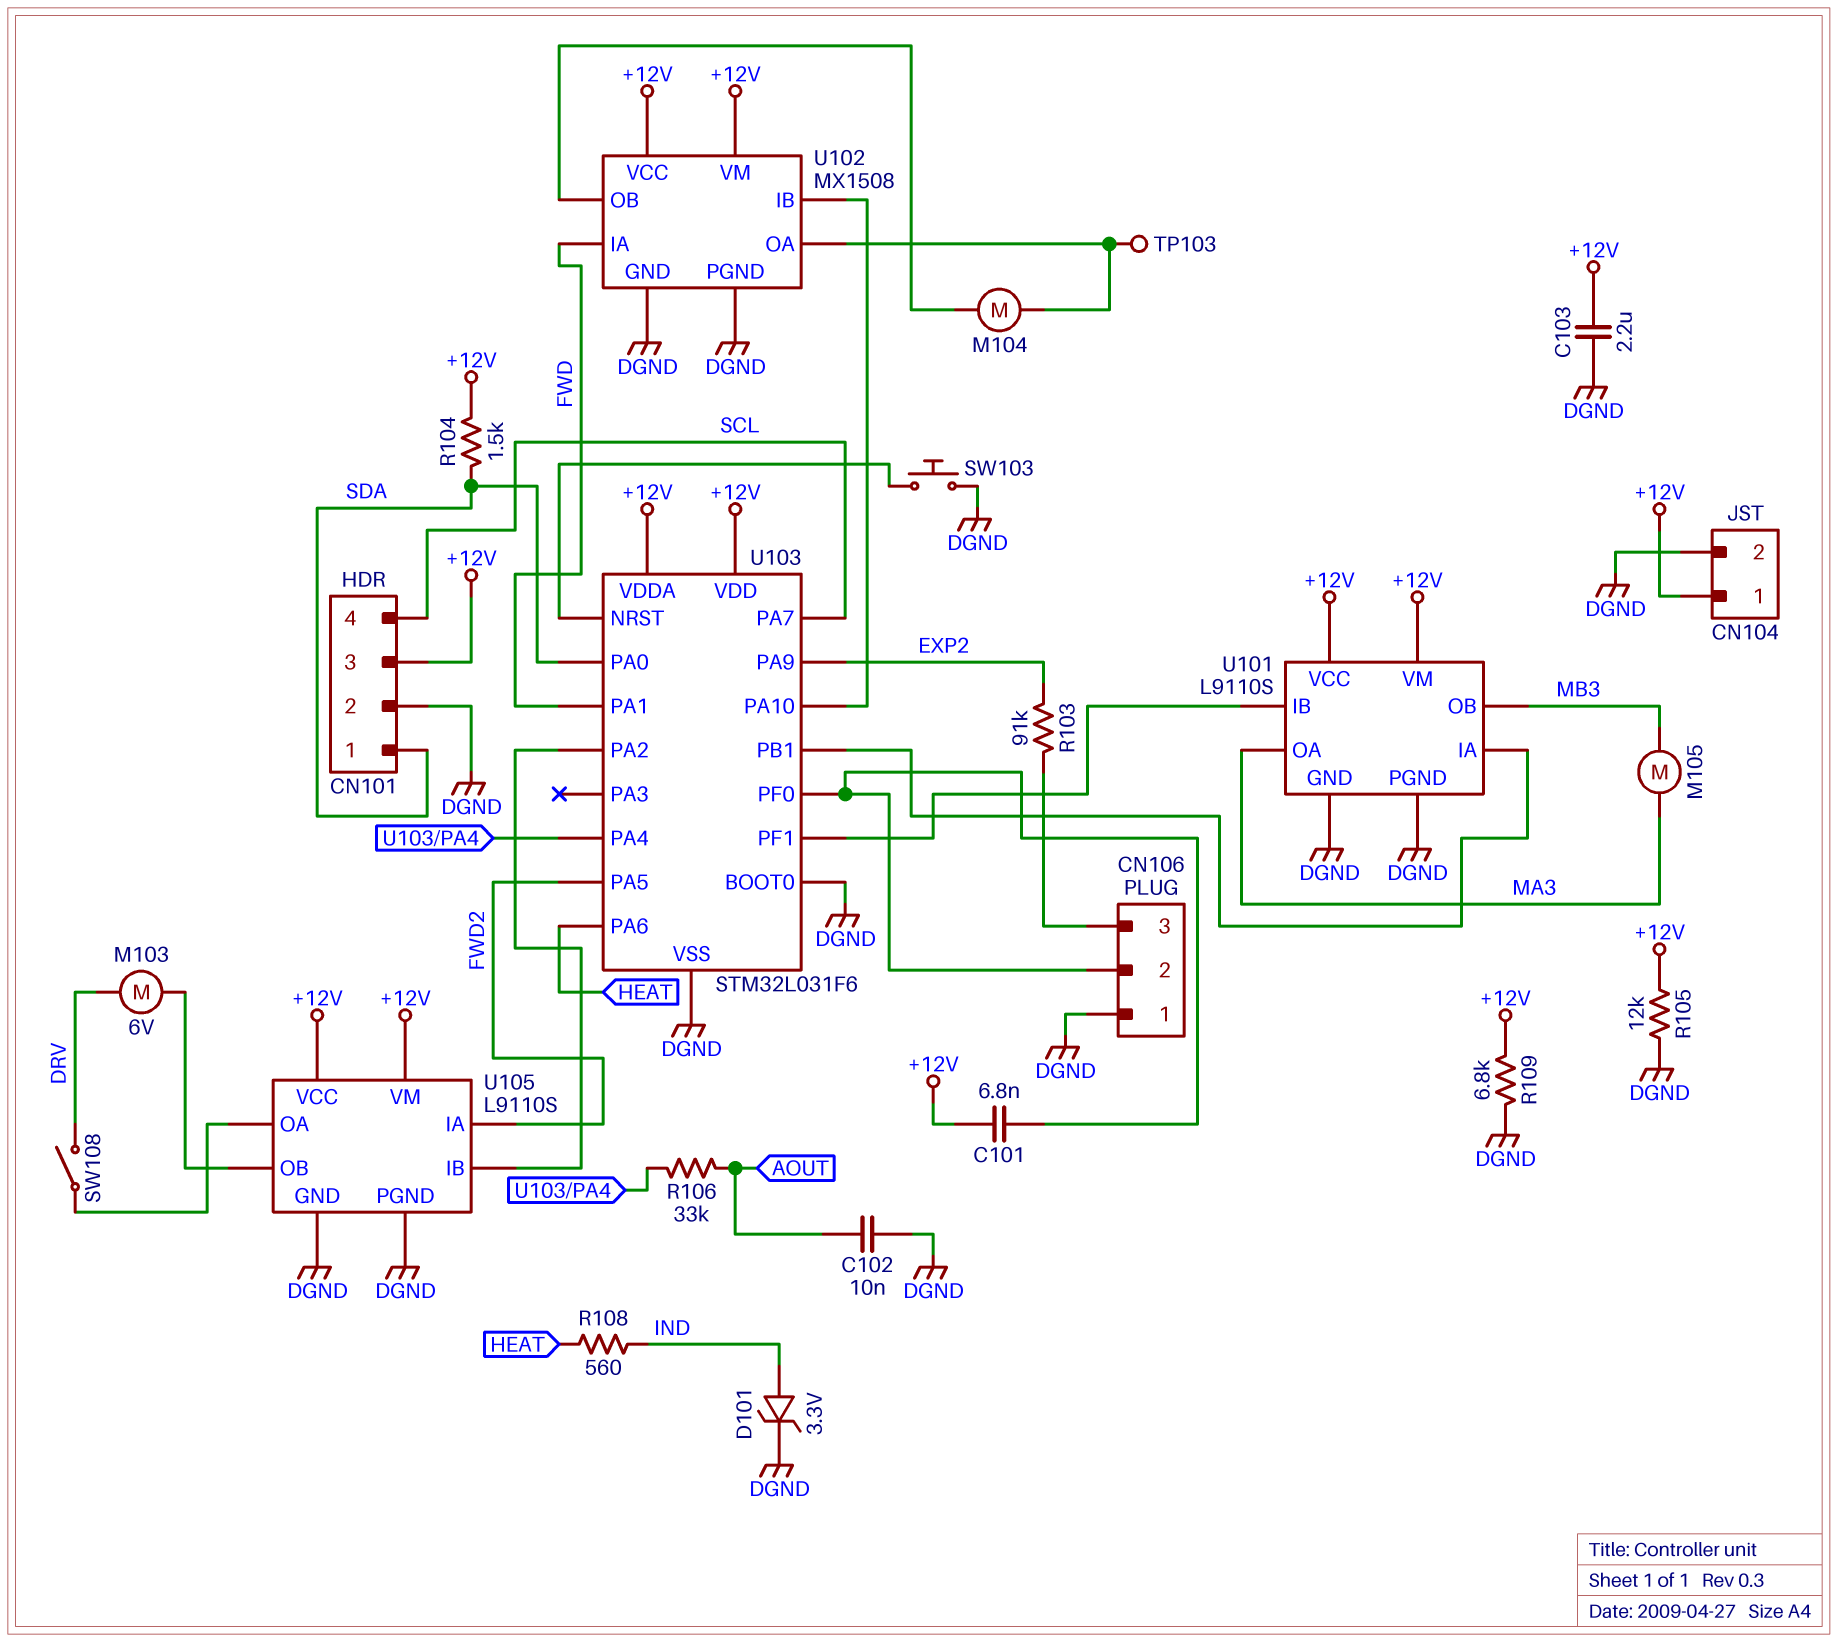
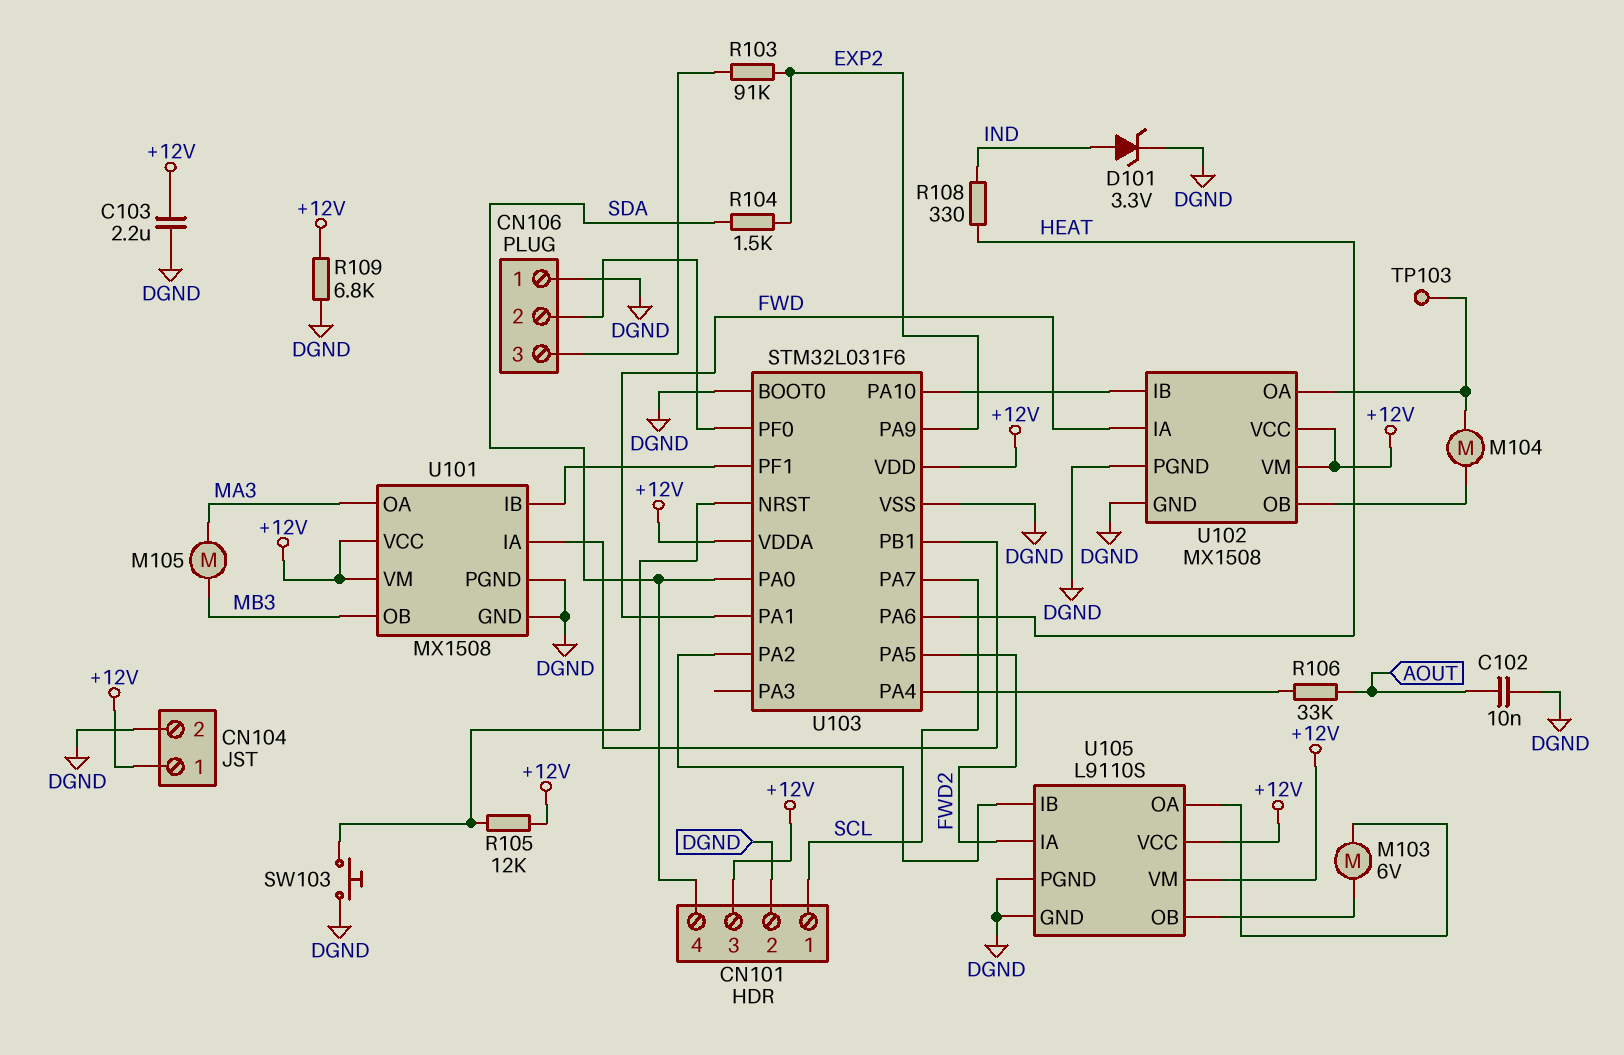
C101: 6.8nF (+12V, CN106/2) -> none
CN101 pin 1: SDA -> SCL
CN101 pin 4: SCL -> SDA
M103: motor 6V (DRV, U105/OB) -> motor 6V (U105/OA, U105/OB)
R104: 1.5k (+12V, SDA) -> 1.5k (EXP2, SDA)
R105: 12k (+12V, DGND) -> 12k (+12V, U103/NRST)
R108: 560 (HEAT, IND) -> 330 (HEAT, IND)
SW108: switch (DRV, U105/OA) -> none
U101: L9110S -> MX1508

